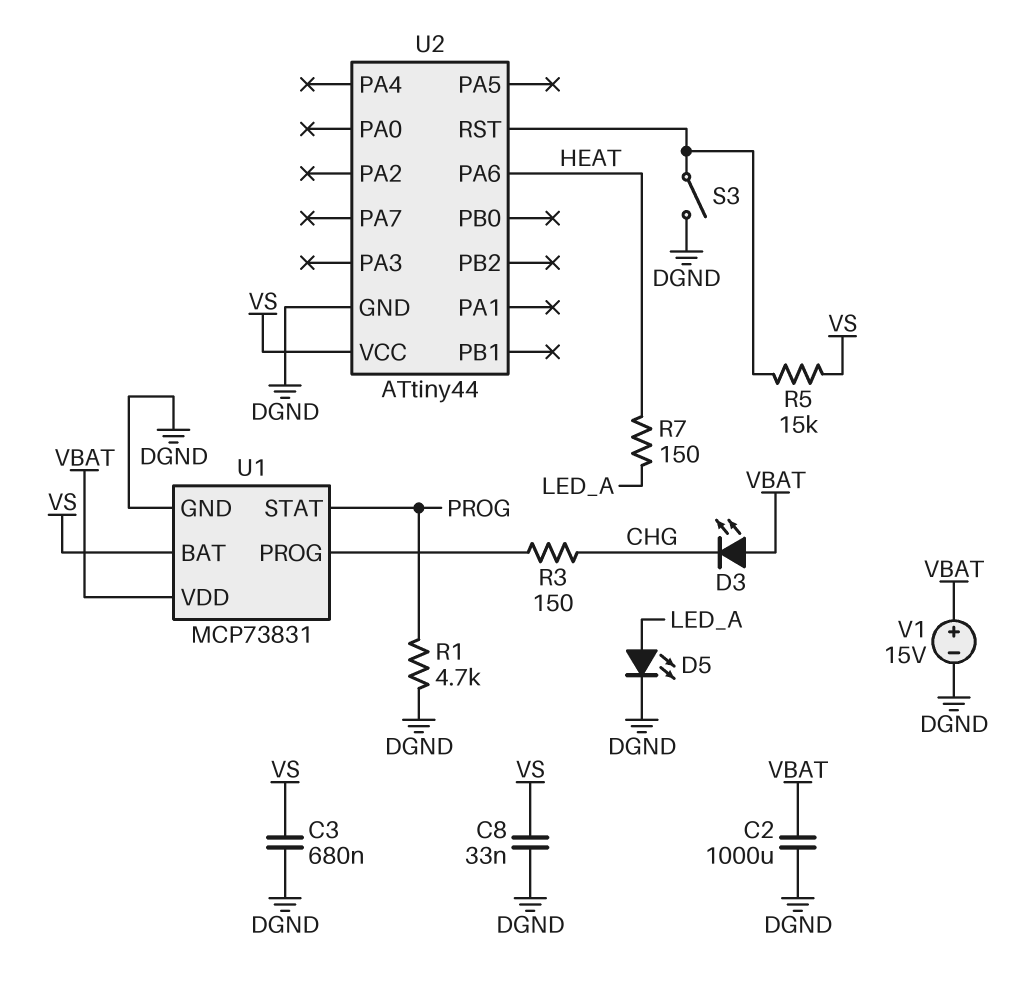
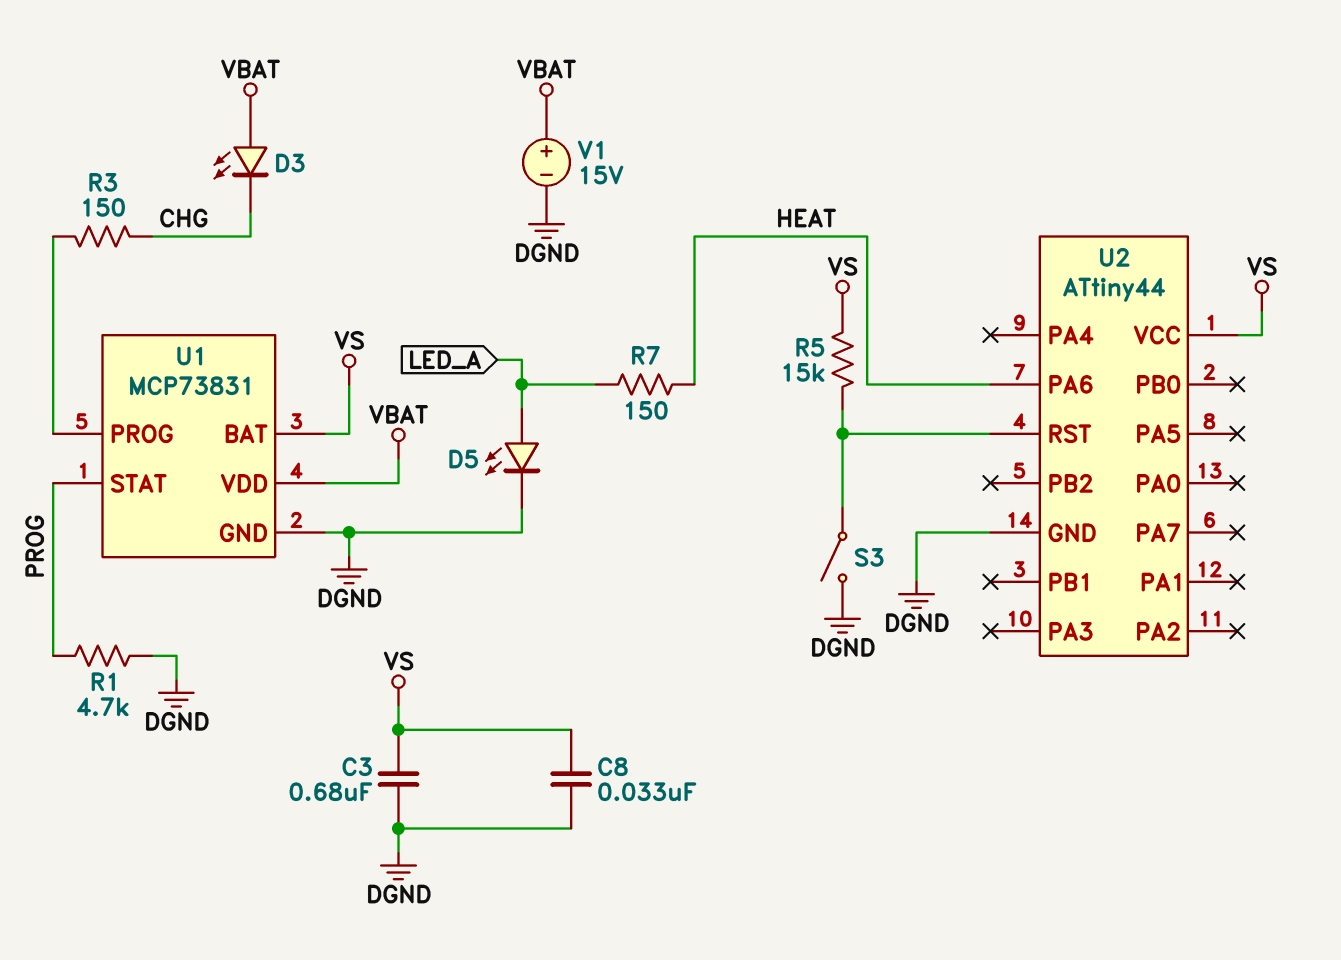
C2: 1000uF (DGND, VBAT) -> none

